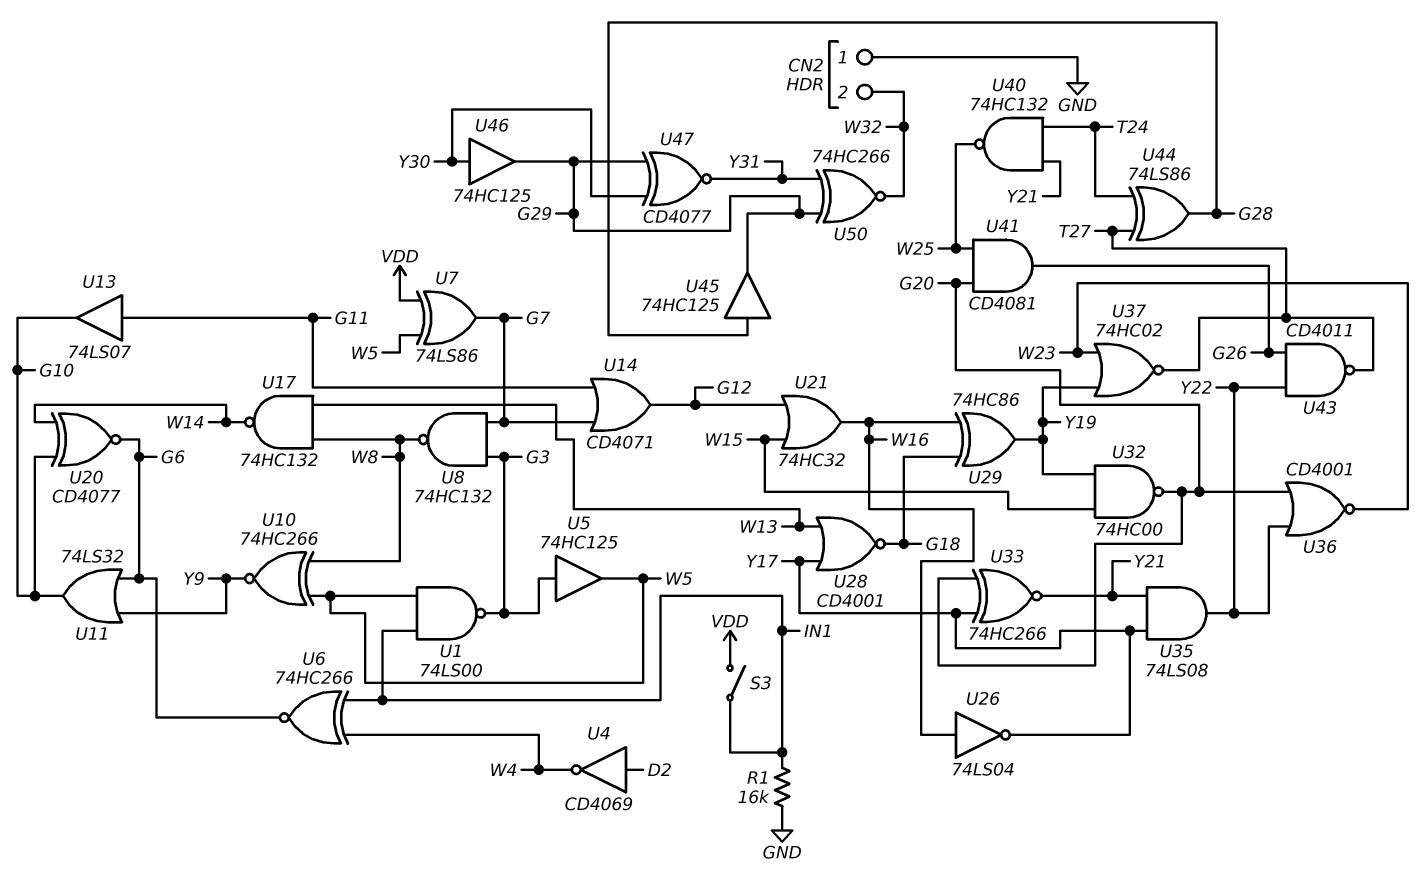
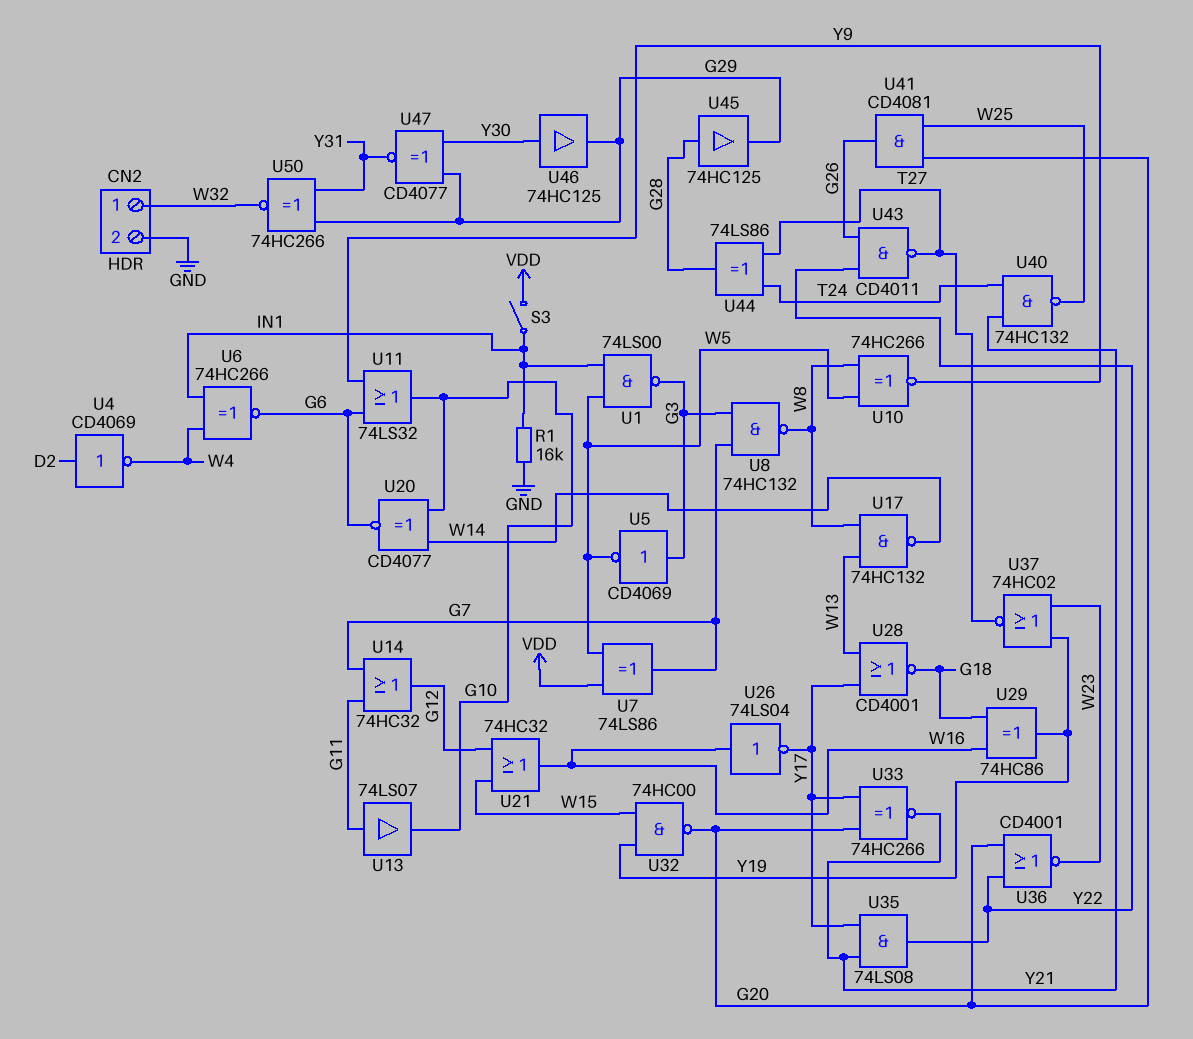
CN2 pin 1: GND -> W32
CN2 pin 2: W32 -> GND
U5: buffer 74HC125 (in G3, out W5) -> NOT CD4069 (in G3, out W5)
U14: OR CD4071 (in G7, in G11, out G12) -> OR 74HC32 (in G7, in G11, out G12)

